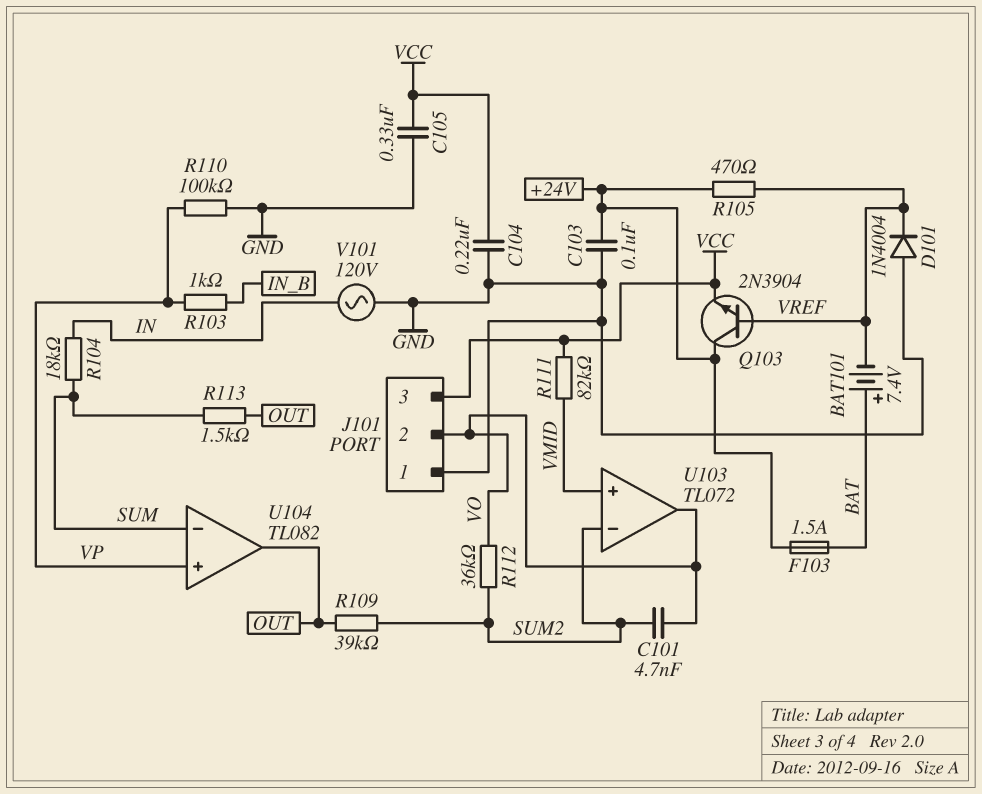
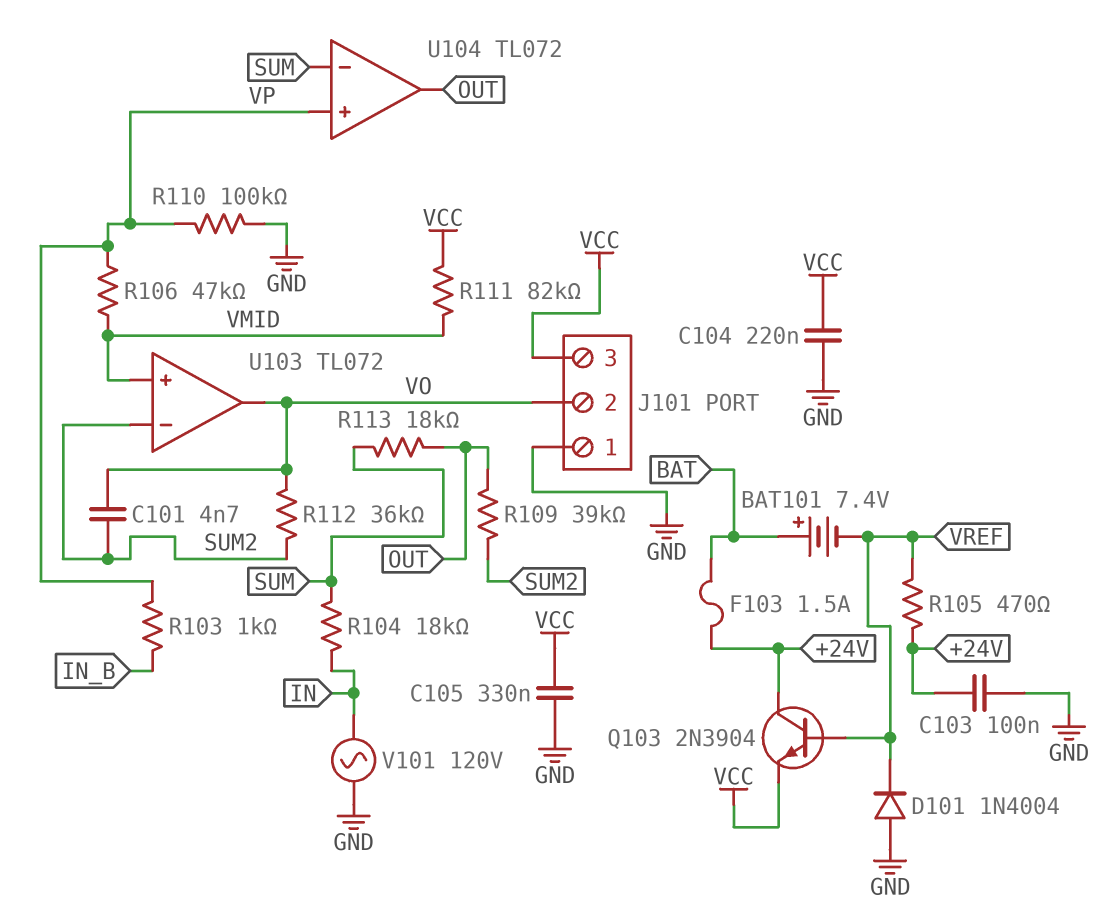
R106: none -> 47k (VMID, VP)
R113: 1.5k (OUT, SUM) -> 18k (OUT, SUM)
U104: TL082 -> TL072

